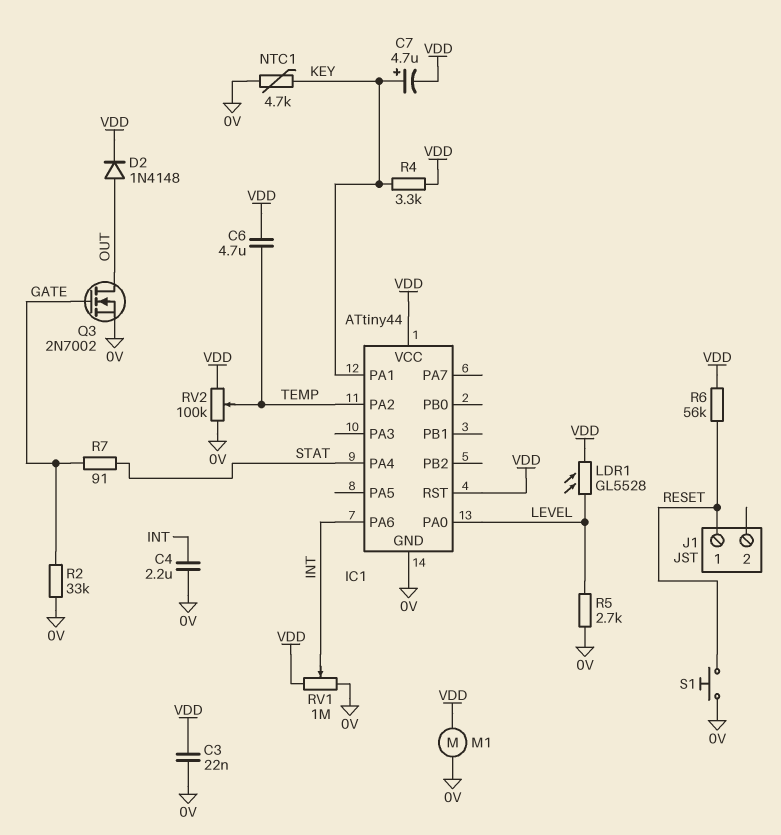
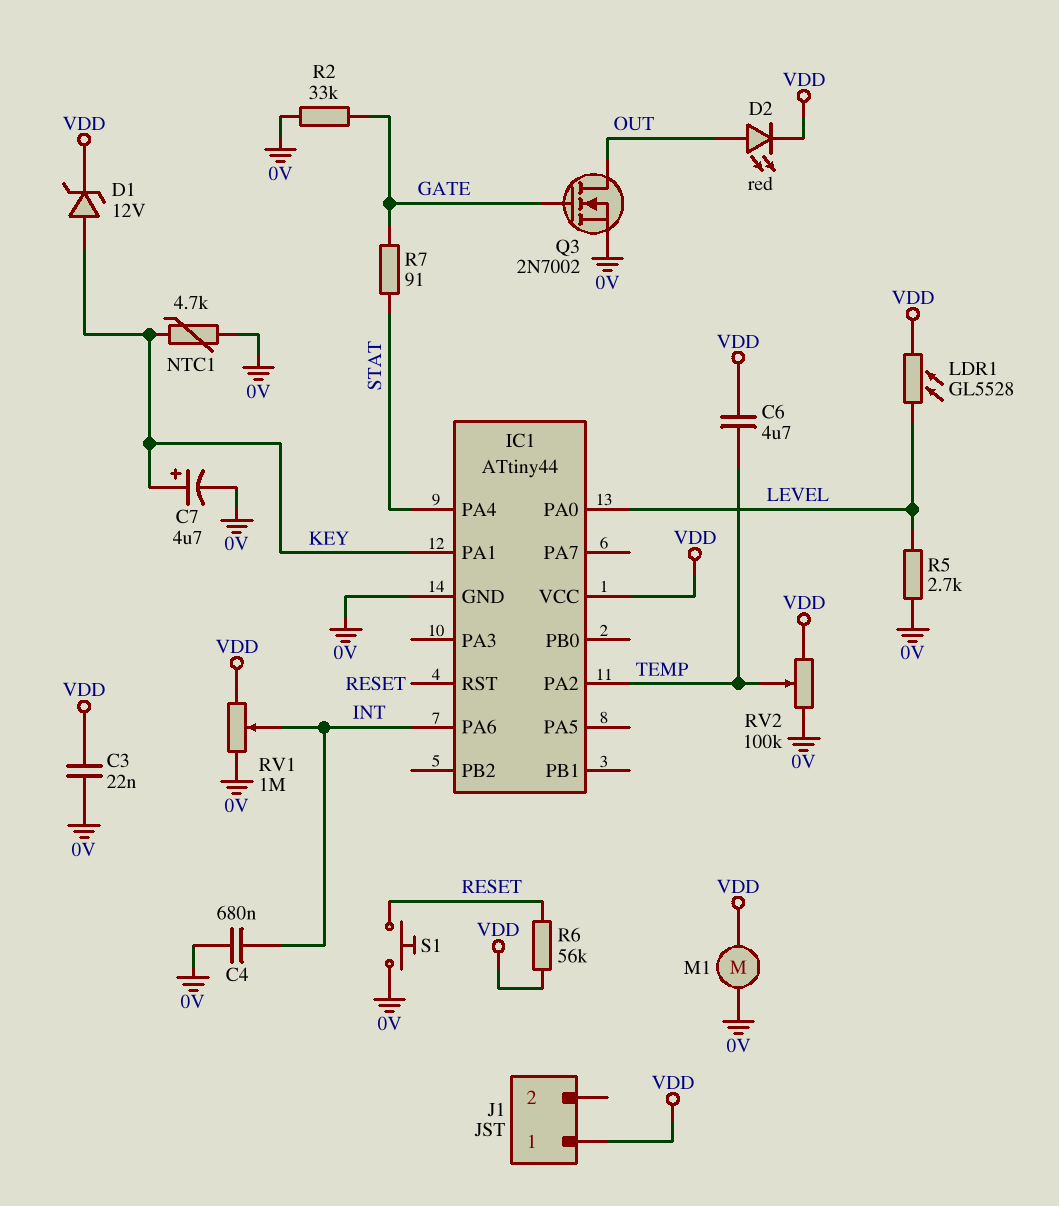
C4: 2.2uF (0V, INT) -> 680nF (0V, INT)
C7: 4.7uF (plus KEY, minus VDD) -> 4.7uF (plus KEY, minus 0V)
D1: none -> zener 12V (A KEY, K VDD)
D2: diode 1N4148 (A OUT, K VDD) -> LED red (A OUT, K VDD)
IC1 pin RST: VDD -> RESET
J1 pin 1: RESET -> VDD
R4: 3.3k (KEY, VDD) -> none

